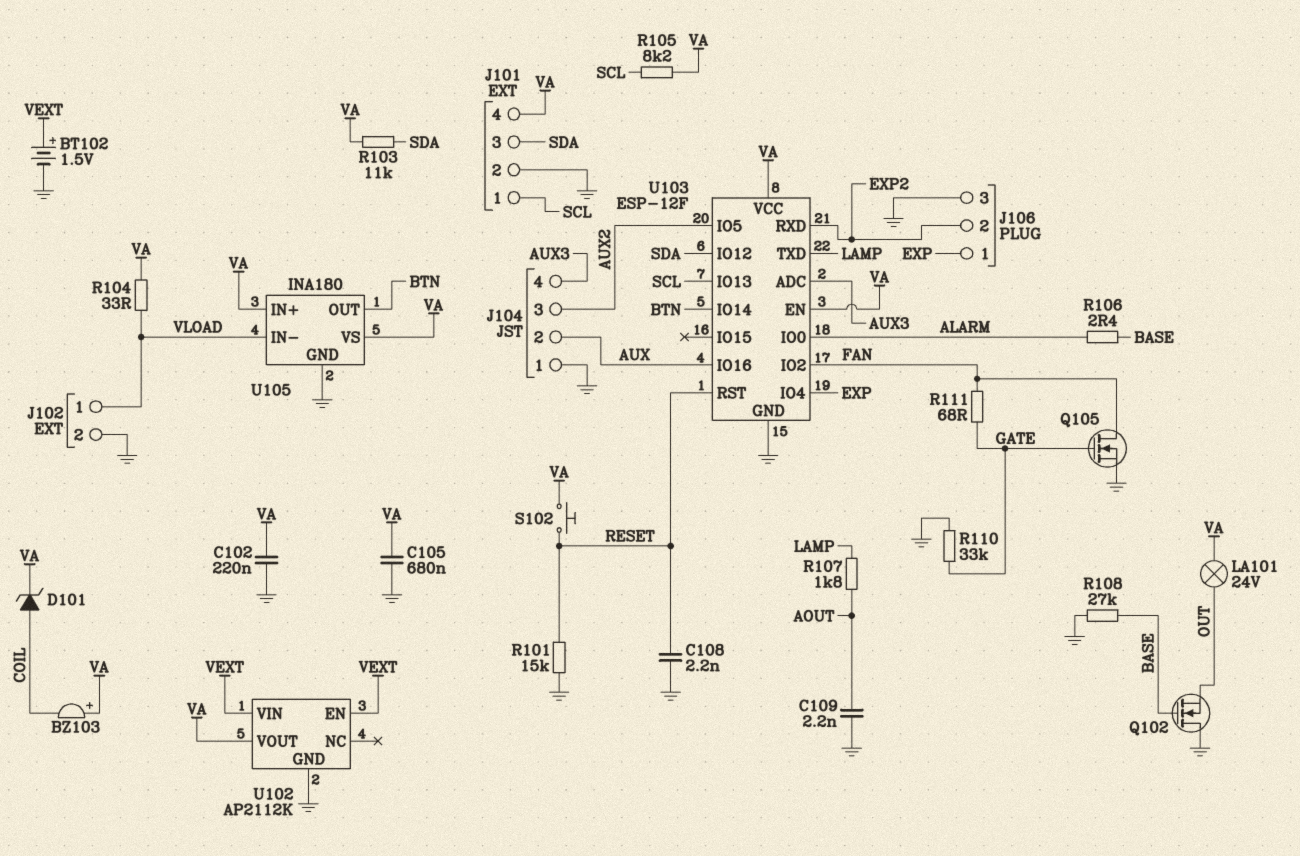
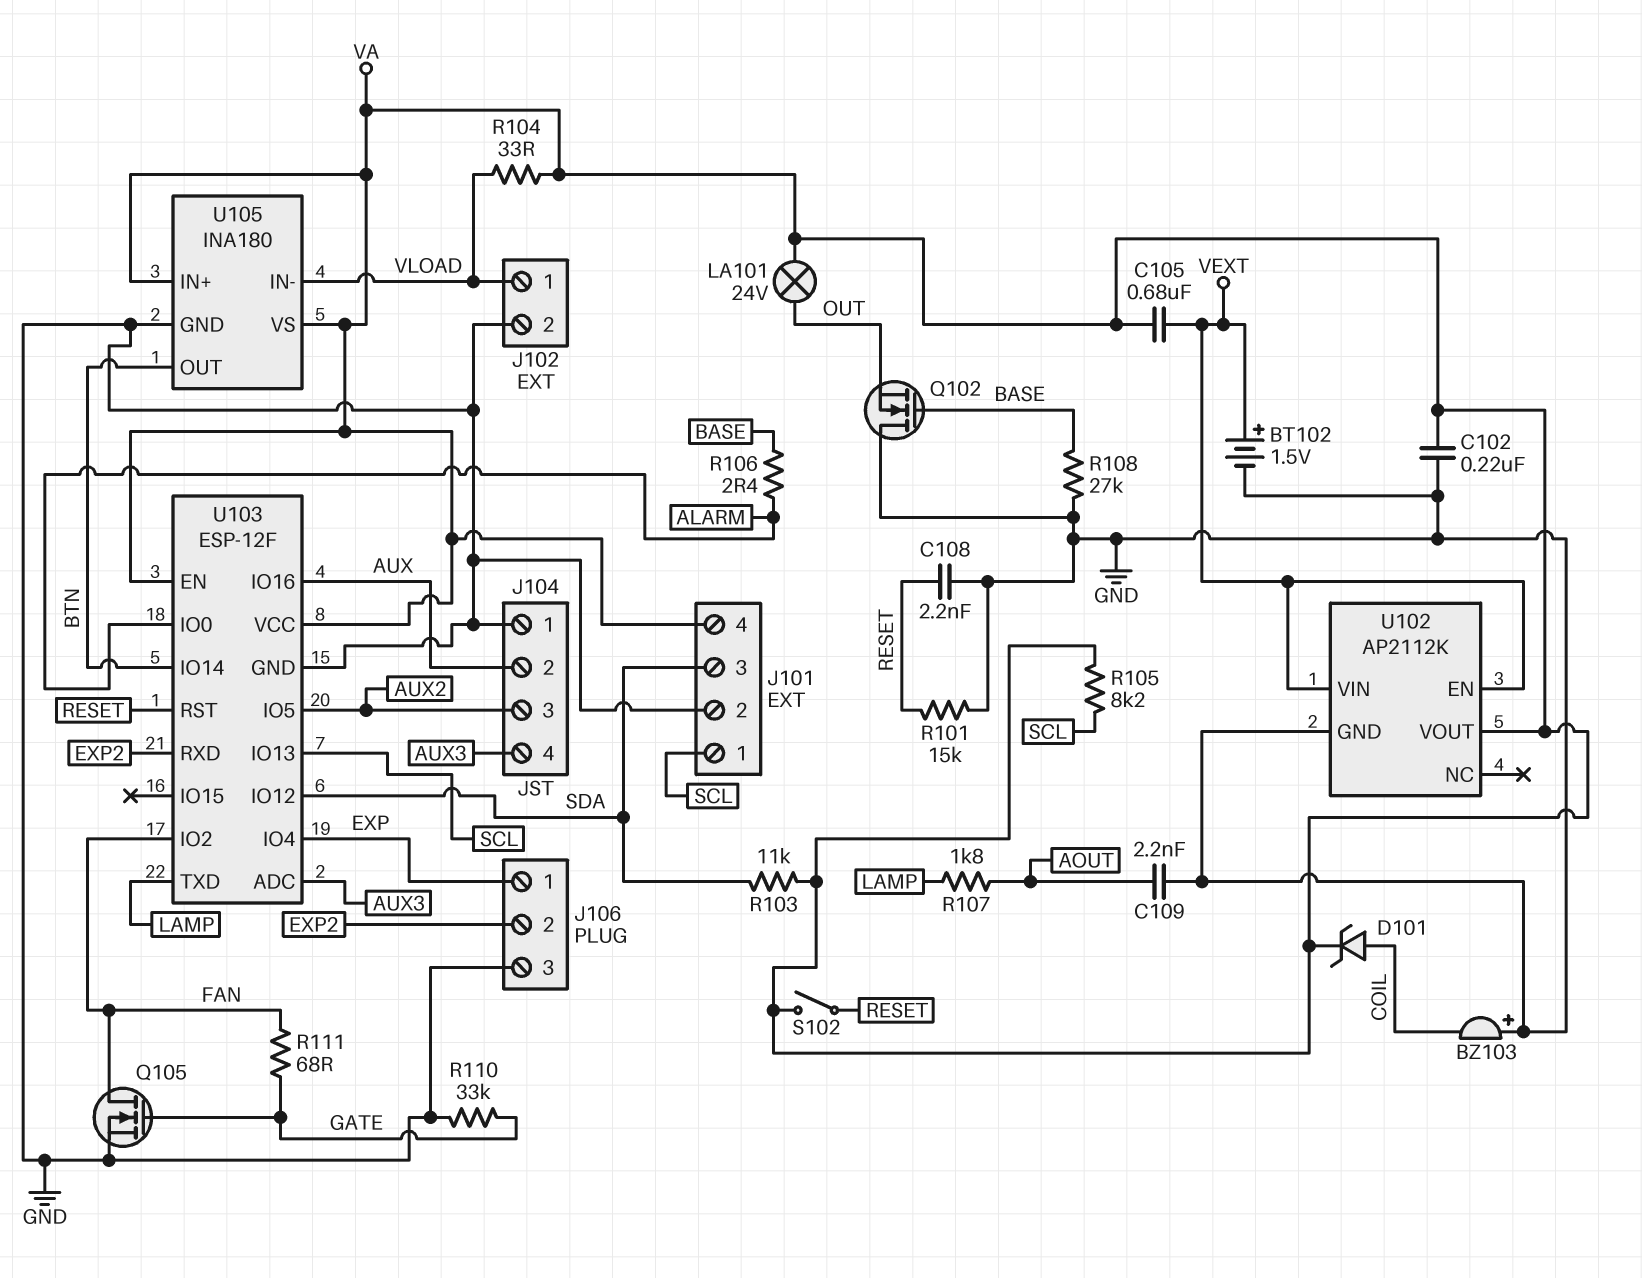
BZ103: buzzer (plus VA, minus COIL) -> buzzer (plus GND, minus COIL)
C105: 680nF (GND, VA) -> 680nF (VA, VEXT)
S102: button (RESET, VA) -> switch (RESET, VA)

